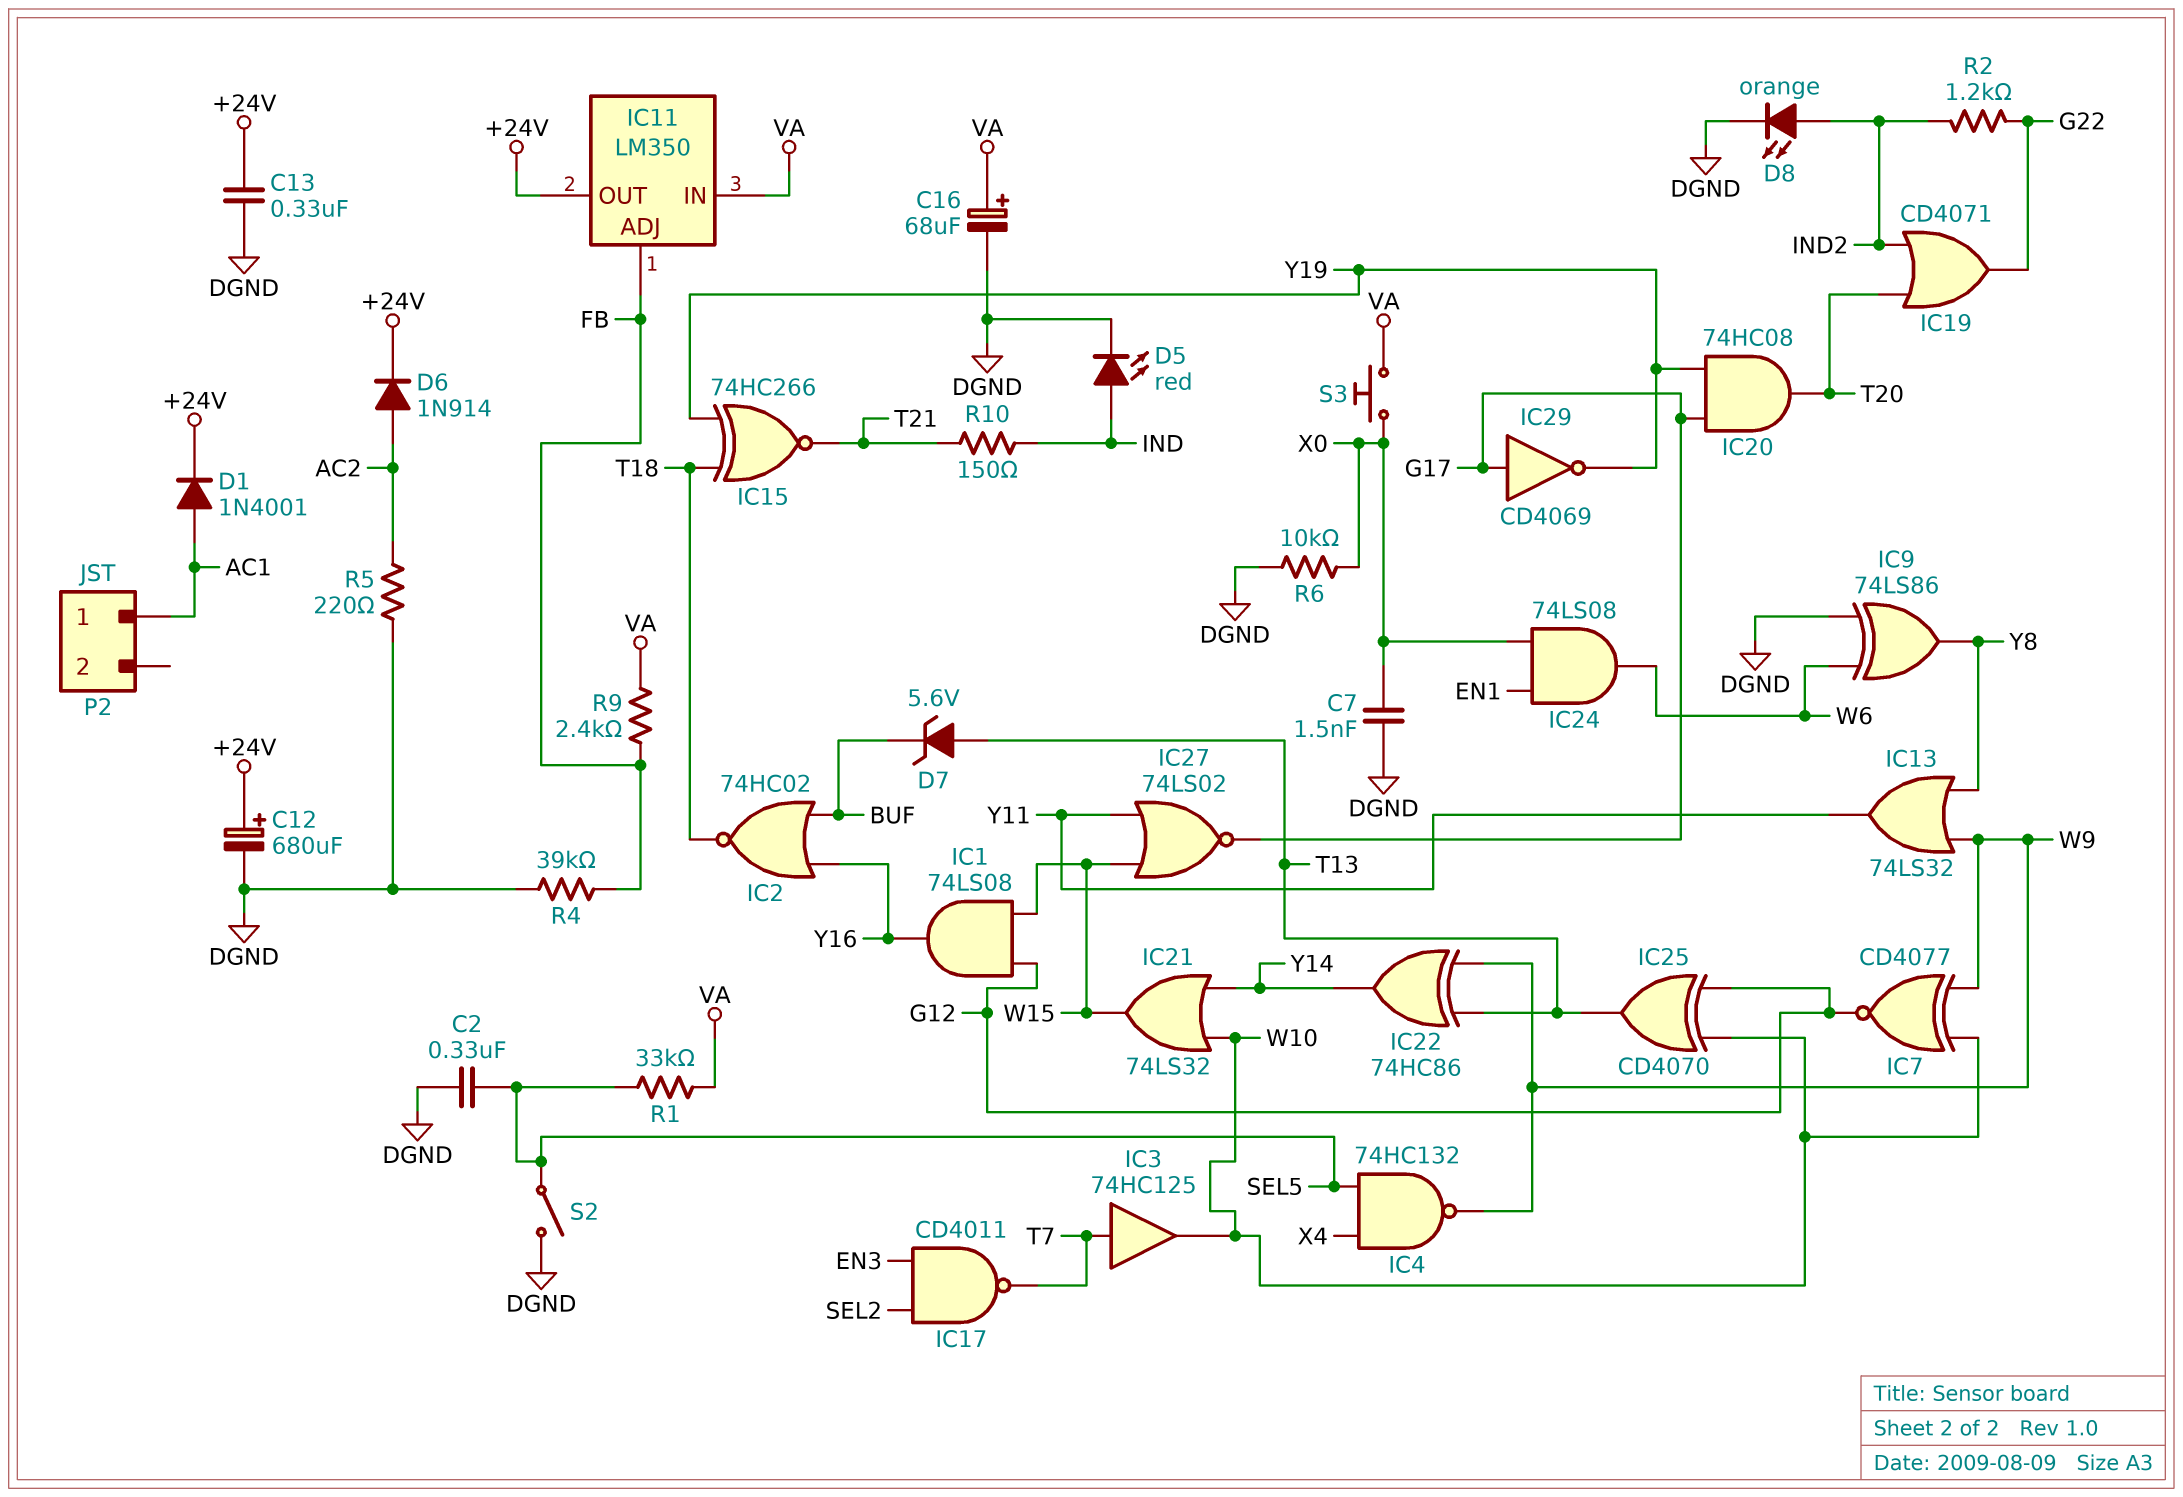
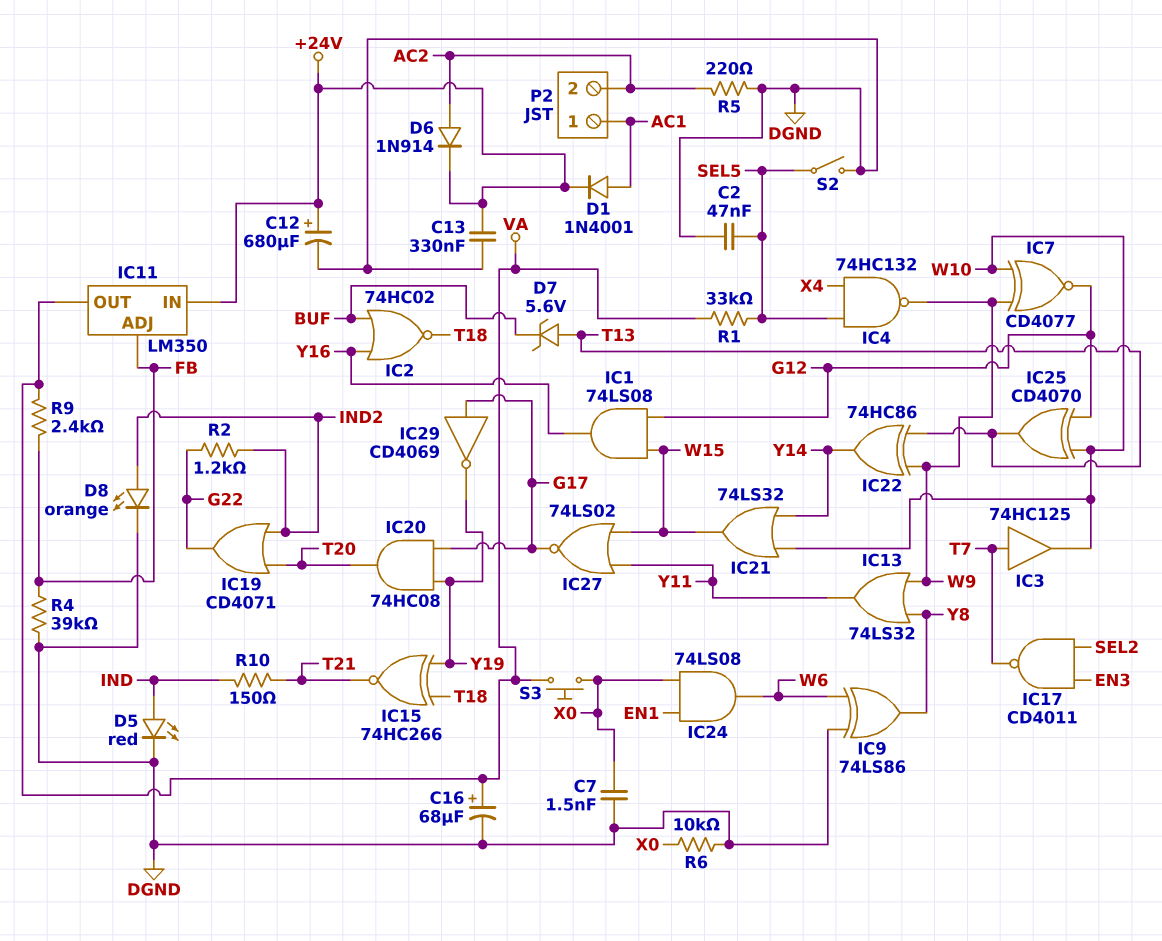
C2: 330nF (DGND, SEL5) -> 47nF (DGND, SEL5)
IC11 pin IN: VA -> +24V
IC11 pin OUT: +24V -> VA
P2 pin 2: none -> AC2

